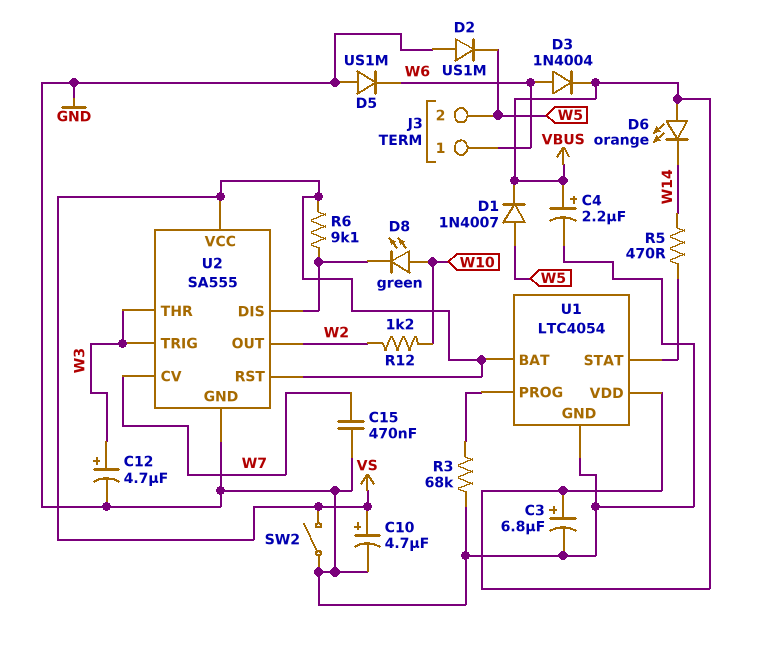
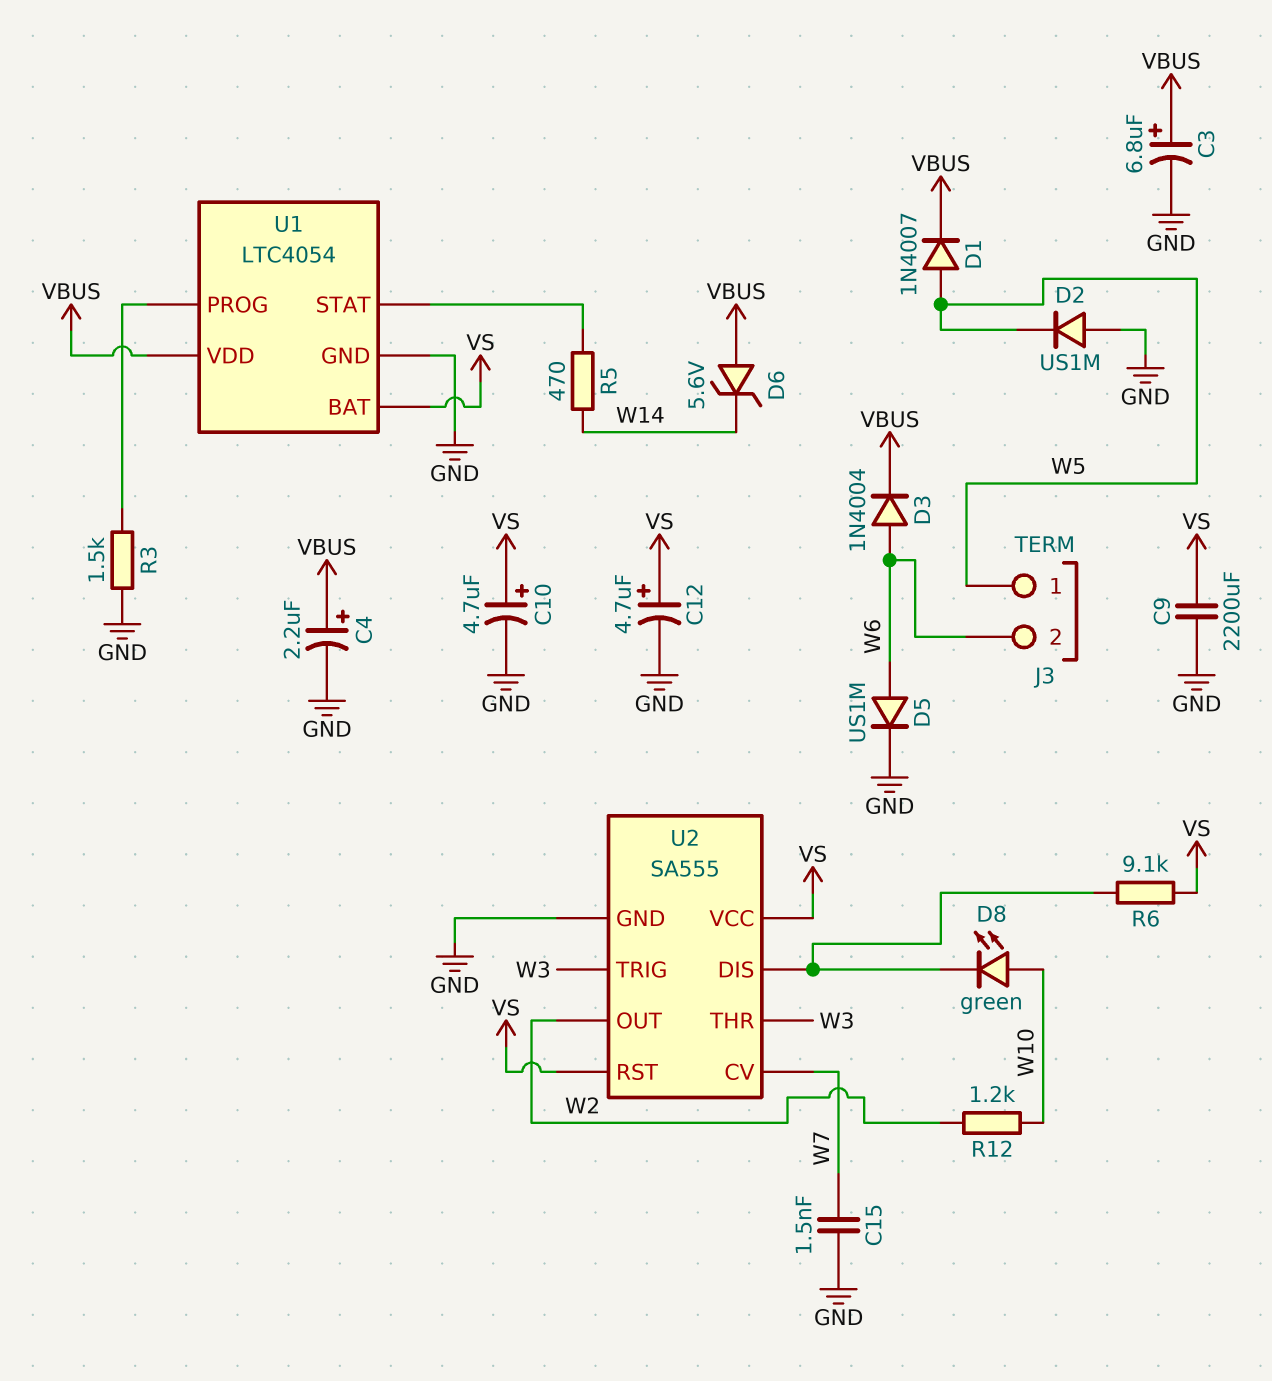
C9: none -> 2200uF (GND, VS)
C12: 4.7uF (plus W3, minus GND) -> 4.7uF (plus VS, minus GND)
C15: 470nF (GND, W7) -> 1.5nF (GND, W7)
D5: diode US1M (A GND, K W6) -> diode US1M (A W6, K GND)
D6: LED orange (A VBUS, K W14) -> zener 5.6V (A VBUS, K W14)
J3 pin 1: W6 -> W5
J3 pin 2: W5 -> W6
R3: 68k (GND, U1/PROG) -> 1.5k (GND, U1/PROG)
SW2: switch (GND, VS) -> none

